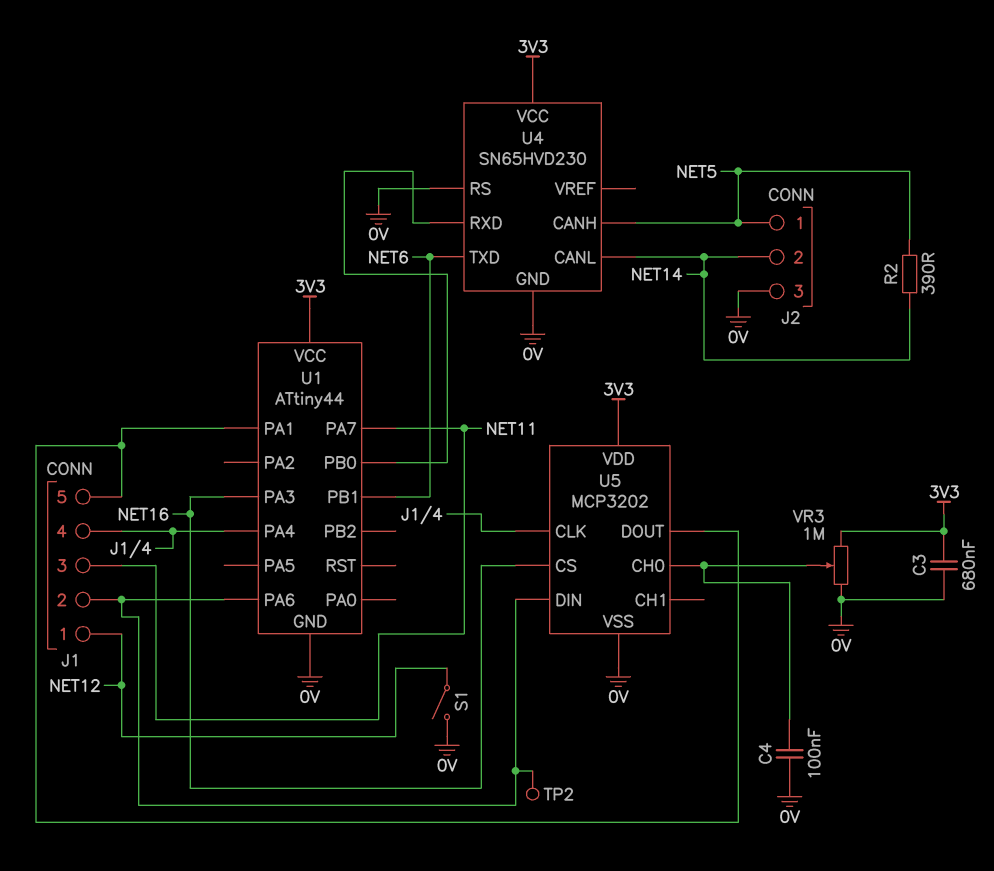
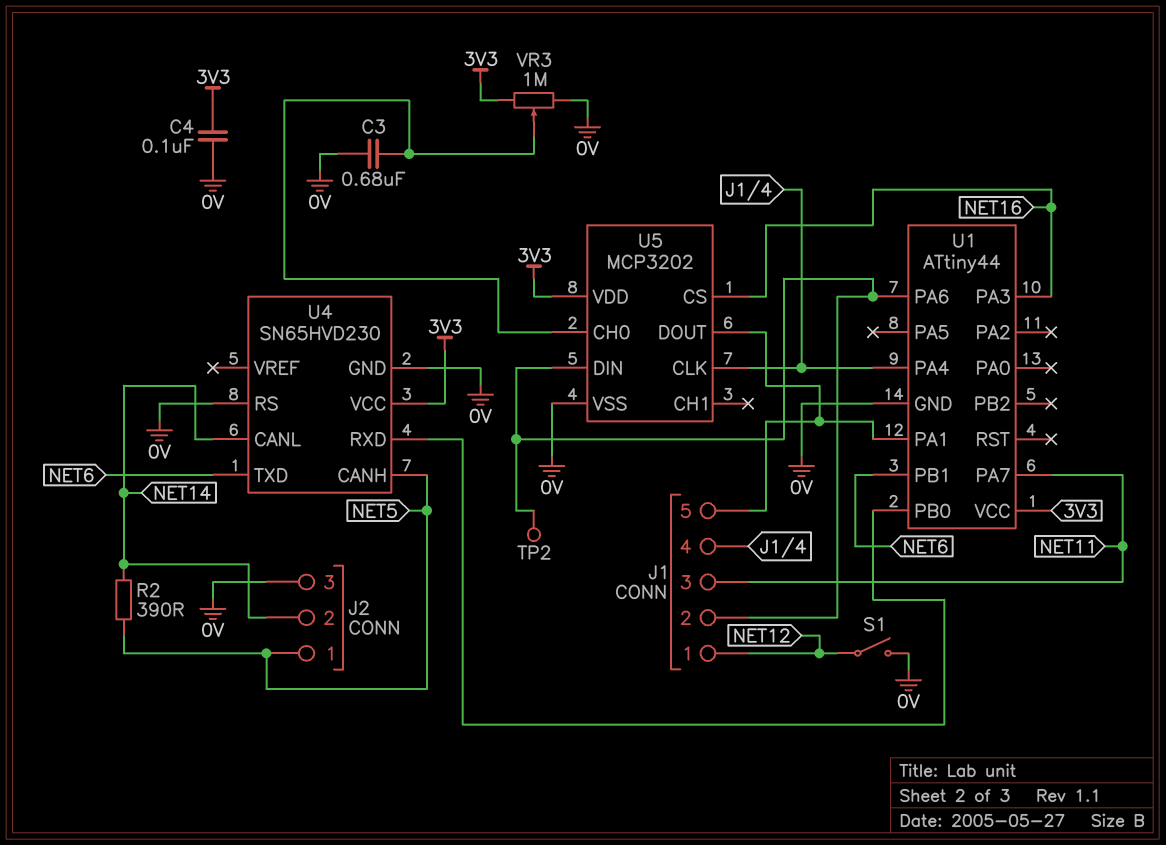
C3: 680nF (0V, 3V3) -> 680nF (0V, U5/CH0)
C4: 100nF (0V, U5/CH0) -> 100nF (0V, 3V3)

